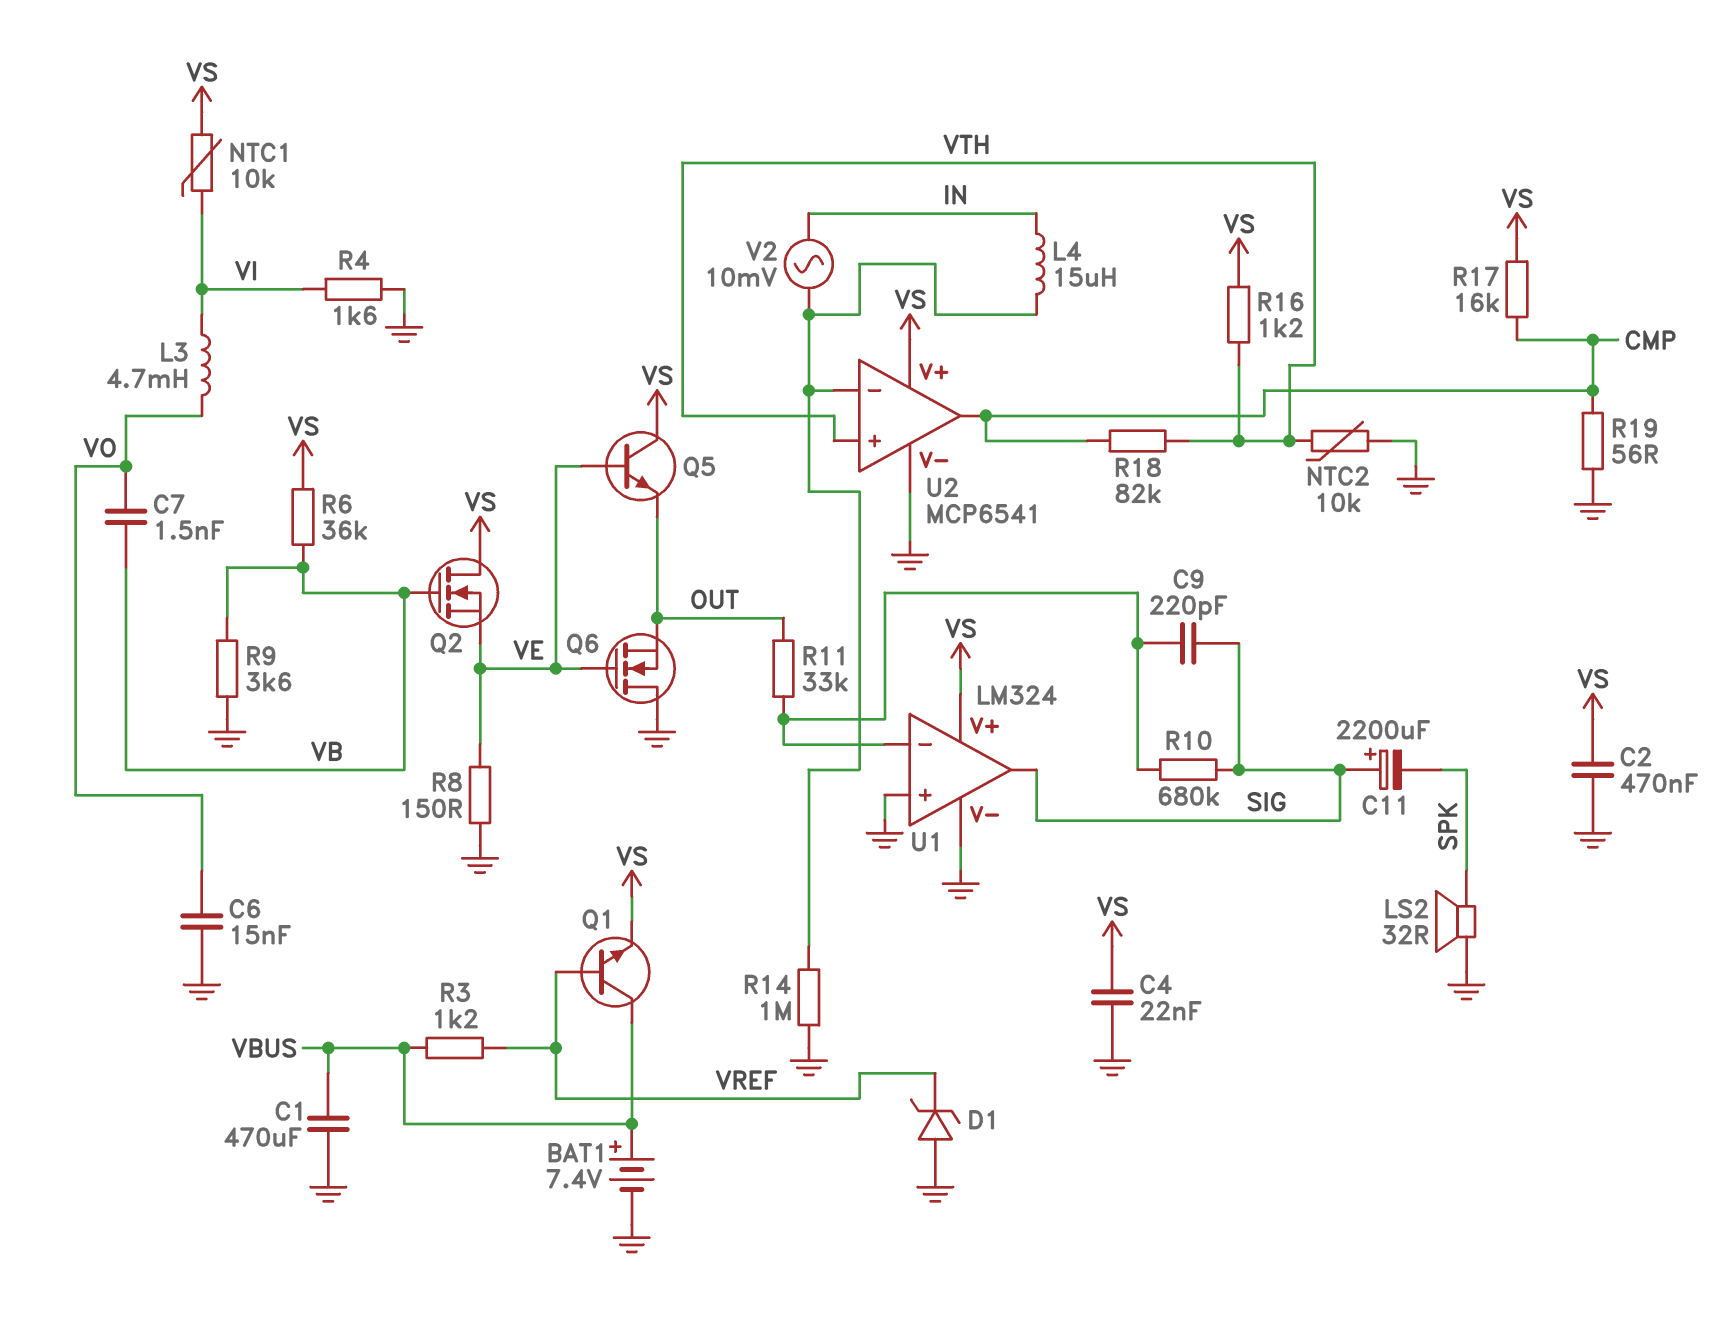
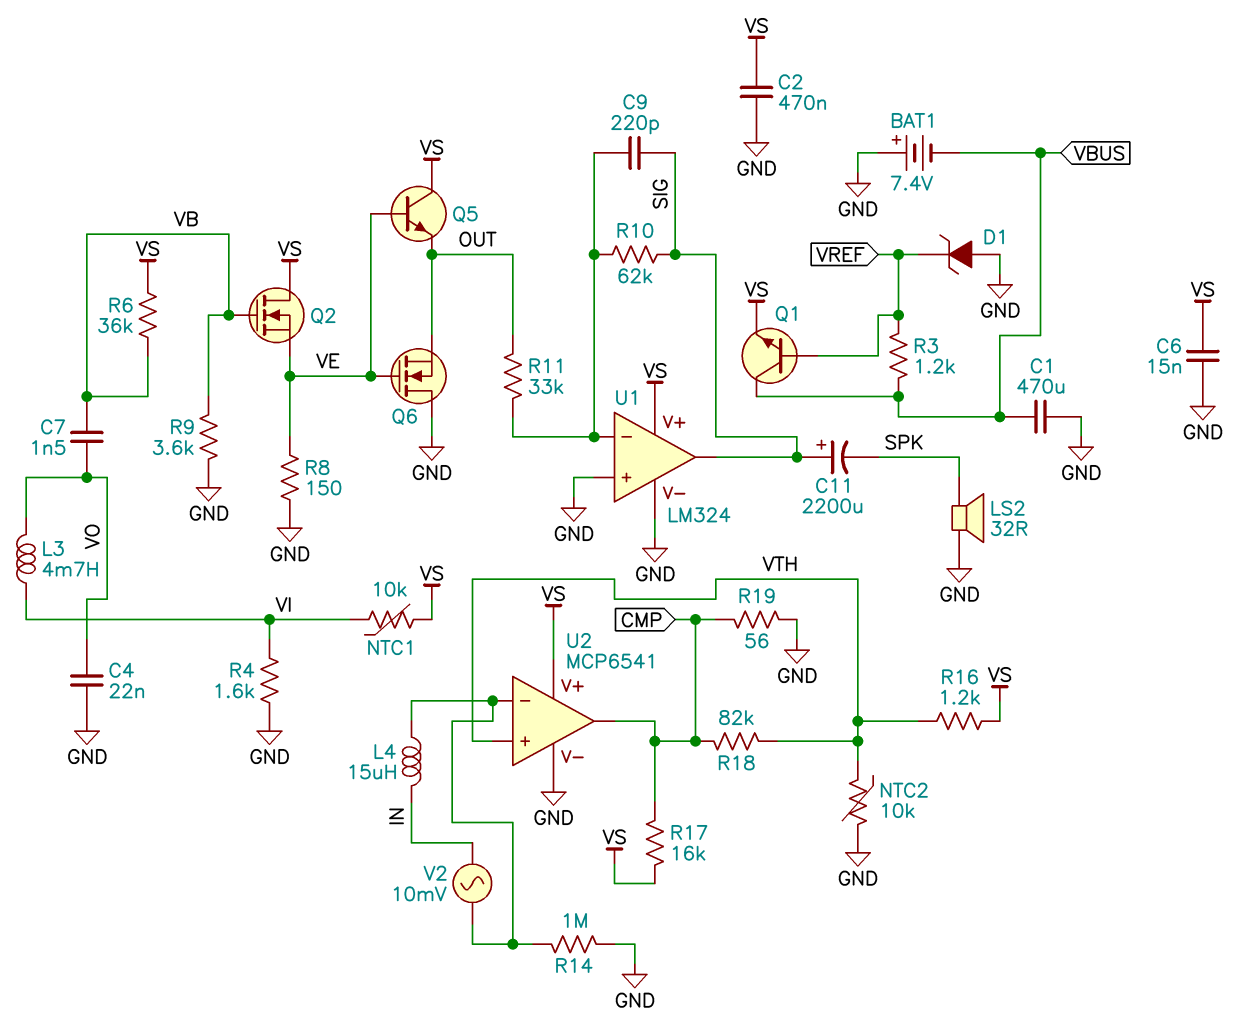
BAT1: 7.4V (plus VBUS, minus GND) -> 7.4V (plus GND, minus VBUS)
C4: 22nF (GND, VS) -> 22nF (GND, VO)
C6: 15nF (GND, VO) -> 15nF (GND, VS)
R10: 680k (SIG, U1/in-) -> 62k (SIG, U1/in-)

